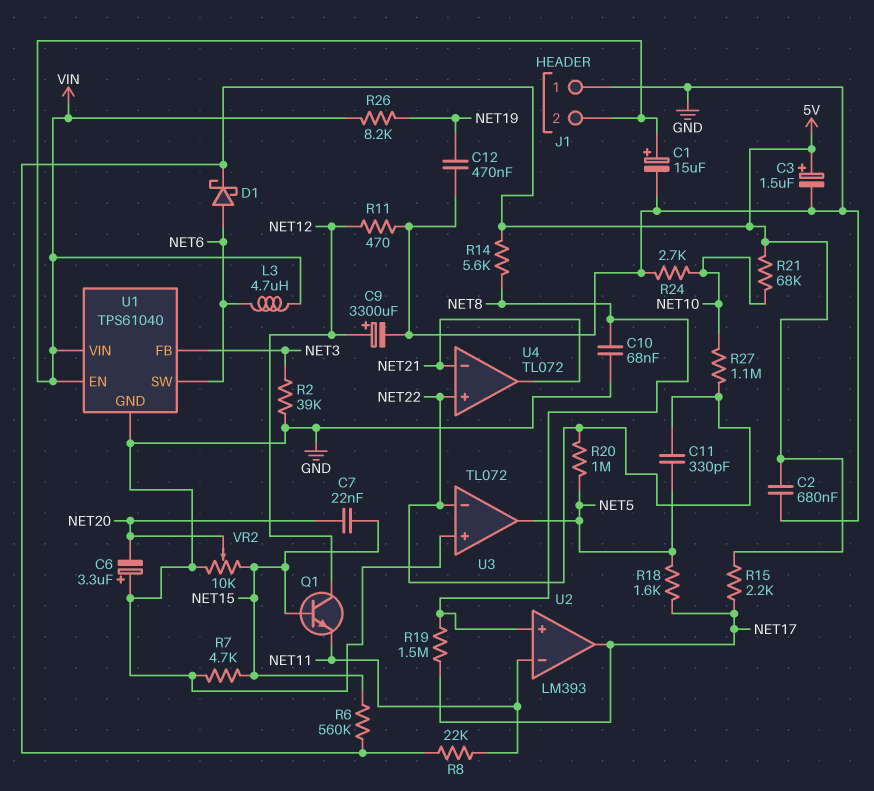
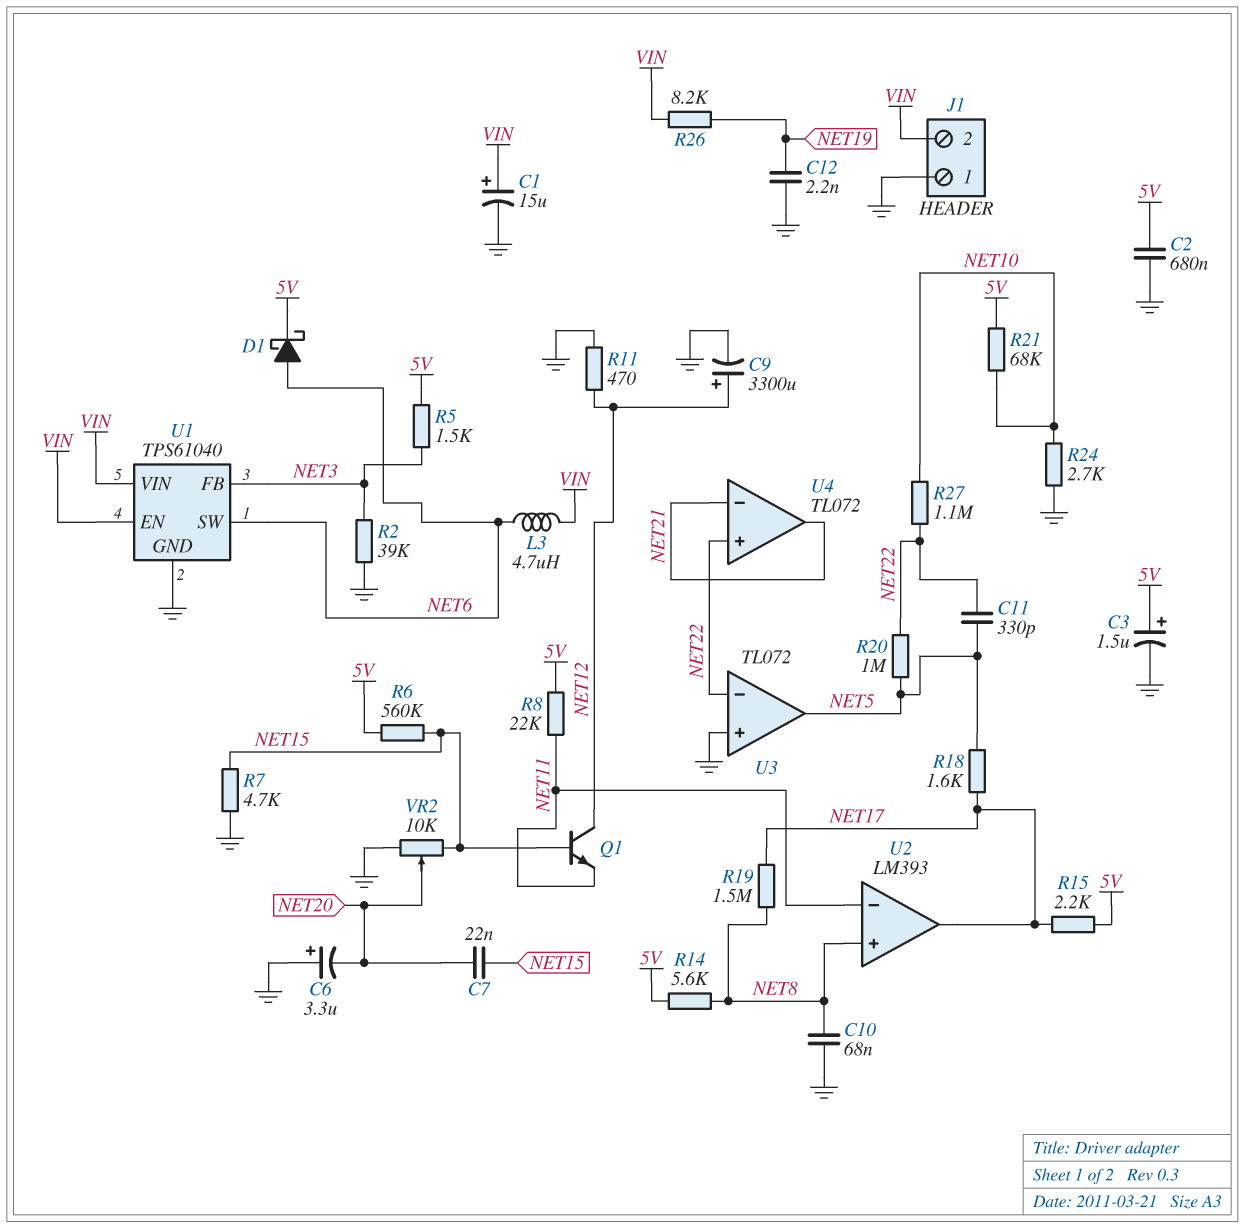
C12: 470nF (GND, NET19) -> 2.2nF (GND, NET19)
R5: none -> 1.5k (5V, NET3)

